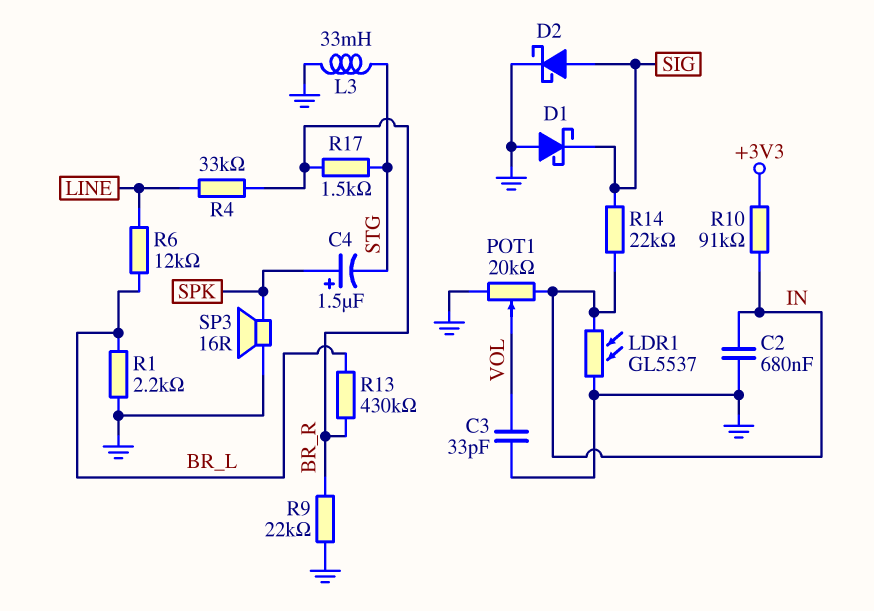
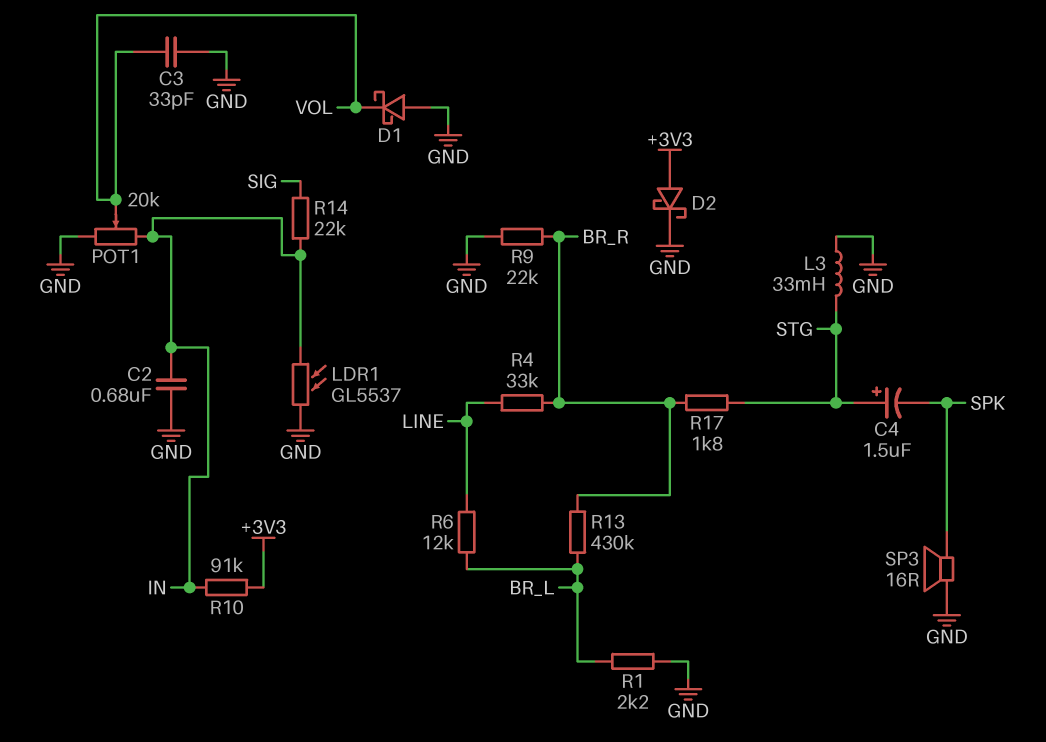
C4: 1.5uF (plus SPK, minus STG) -> 1.5uF (plus STG, minus SPK)
D1: schottky (A GND, K SIG) -> schottky (A GND, K VOL)
D2: schottky (A SIG, K GND) -> schottky (A +3V3, K GND)
R17: 1.5k (BR_R, STG) -> 1.8k (BR_R, STG)

